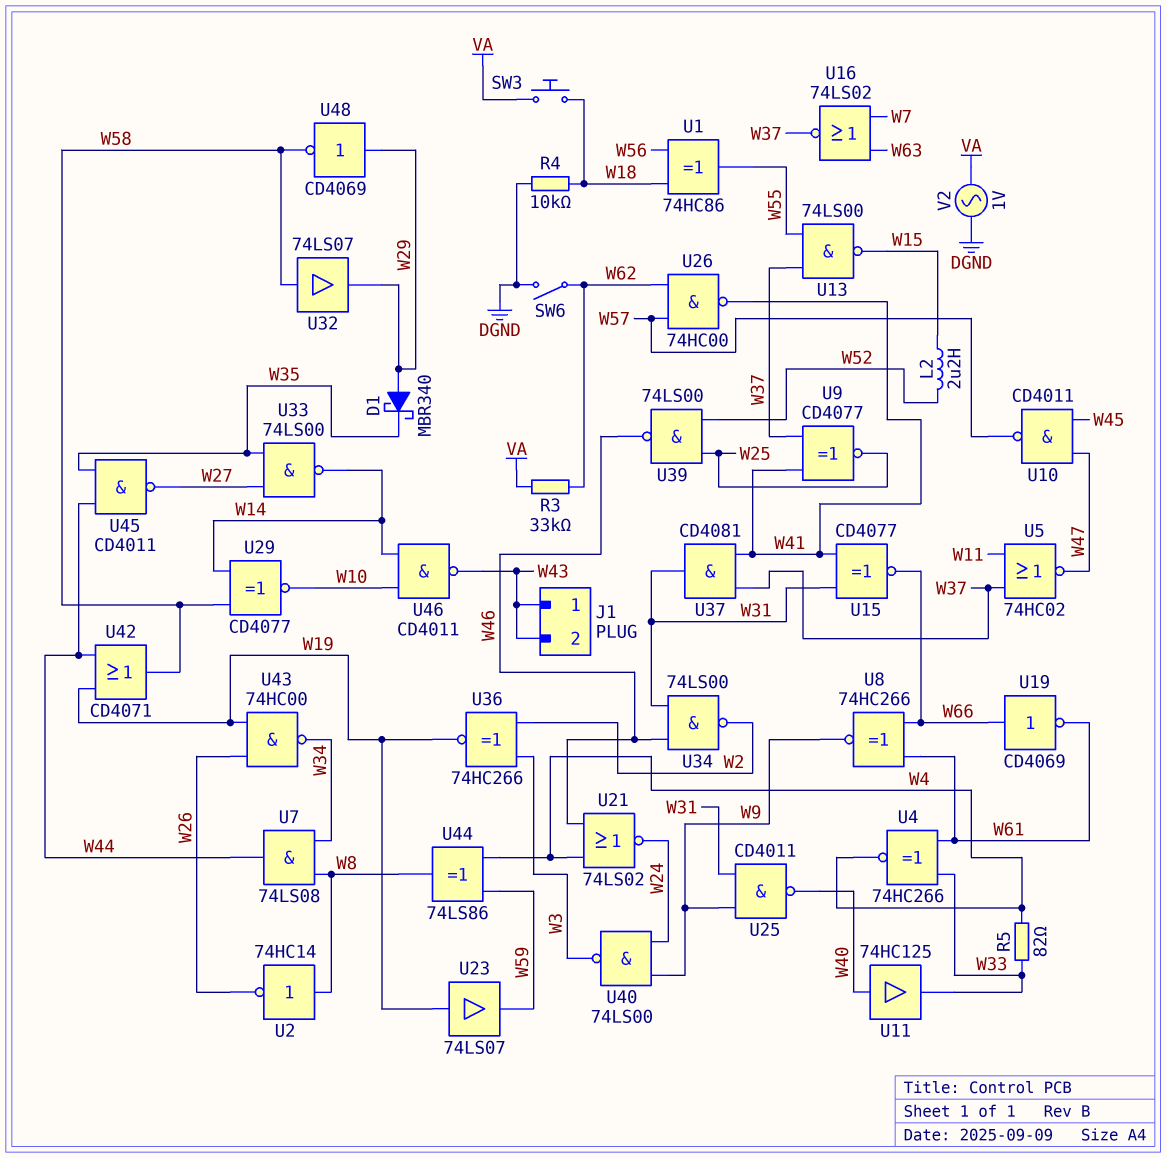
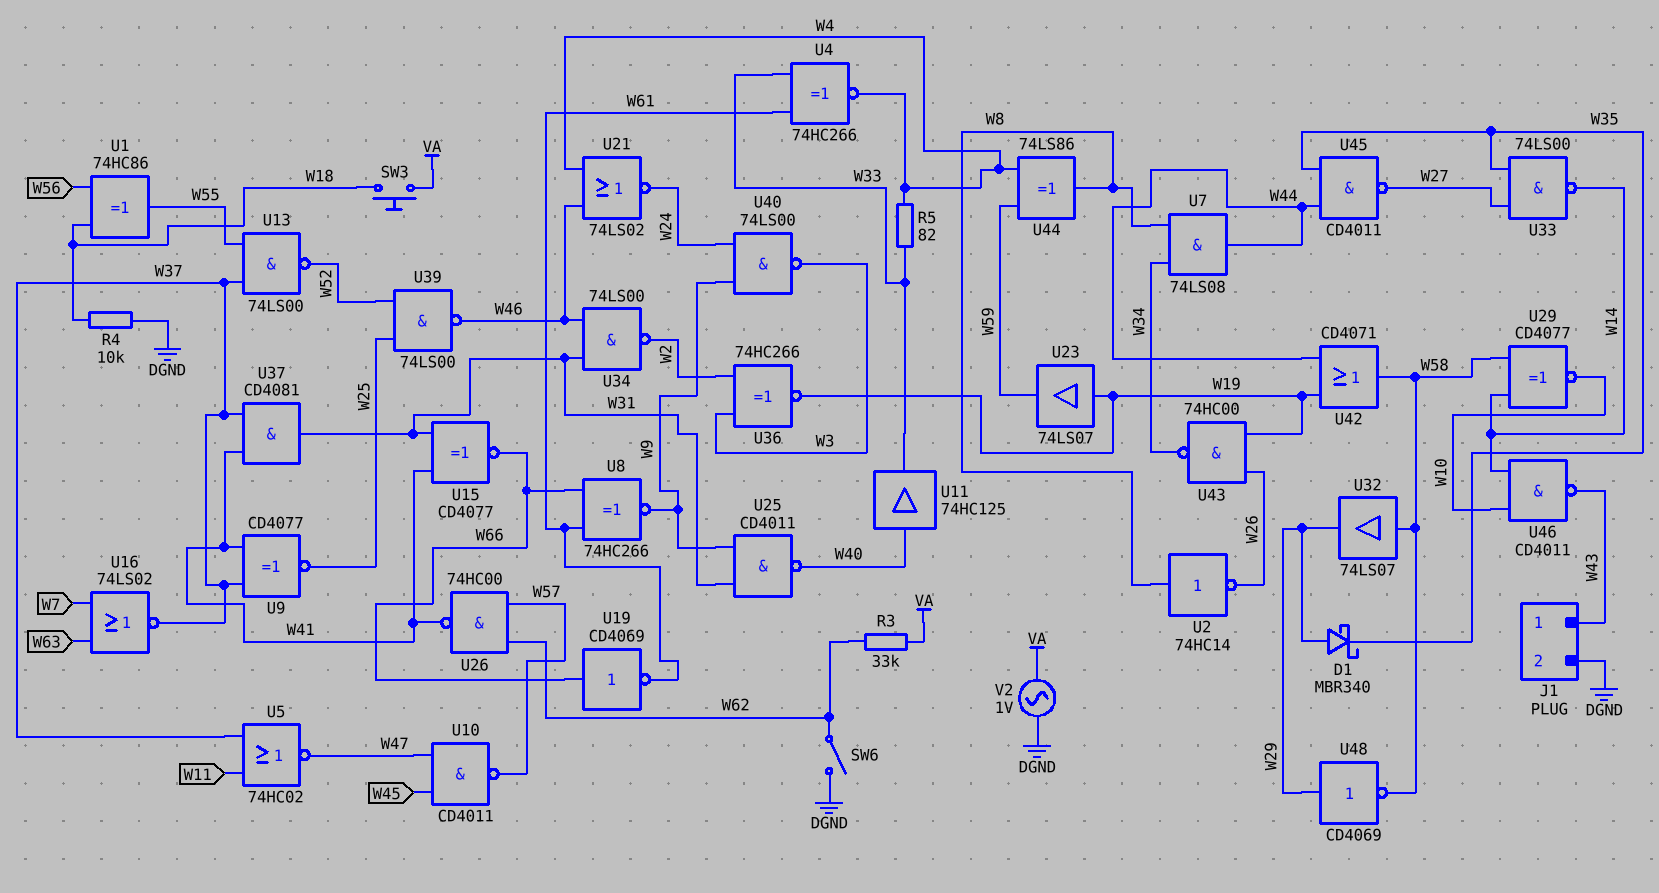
J1 pin 2: W43 -> DGND
L2: 2.2uH (W15, W52) -> none
U13: NAND 74LS00 (in W37, in W55, out W15) -> NAND 74LS00 (in W37, in W55, out W52)

